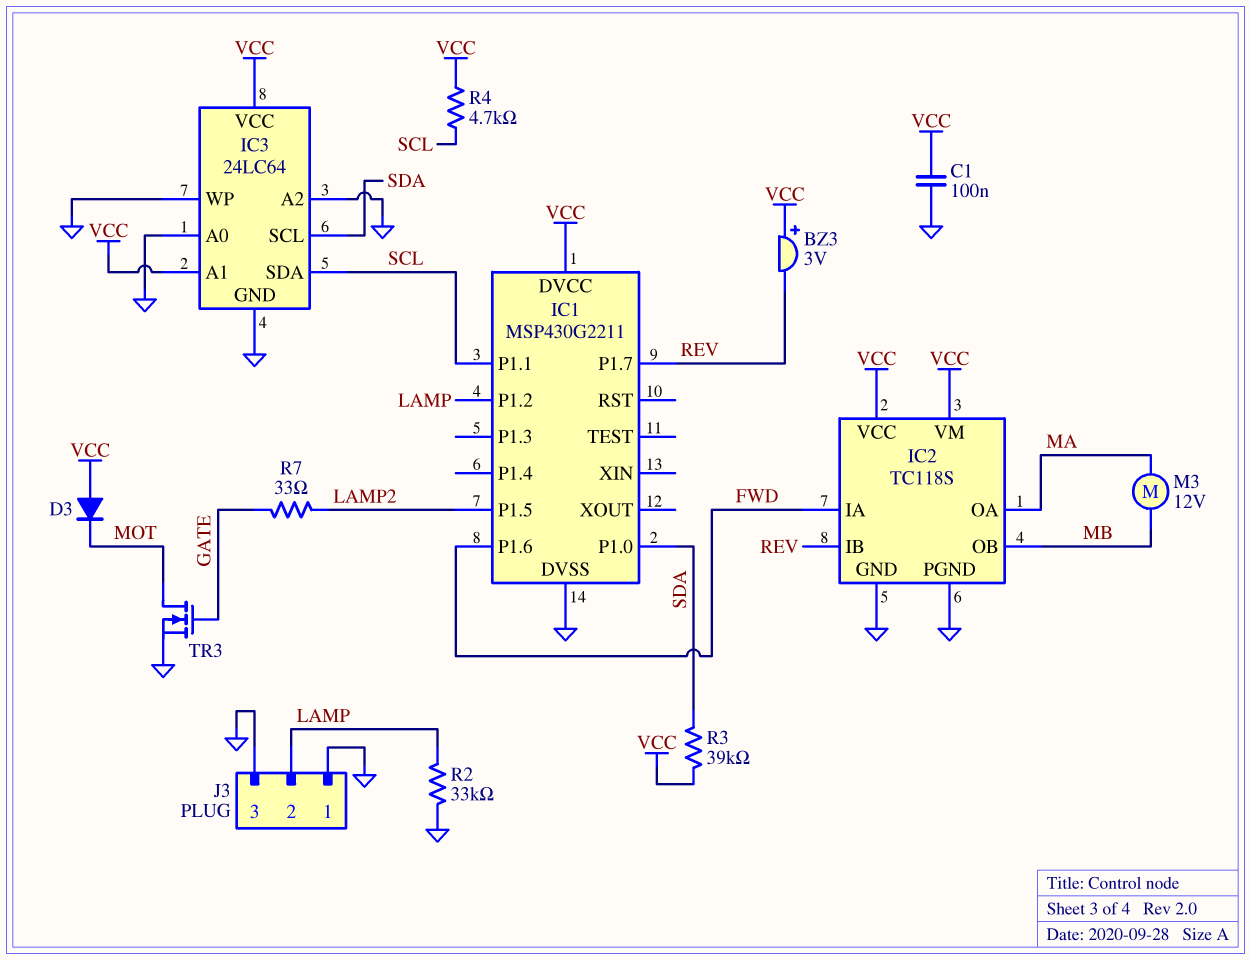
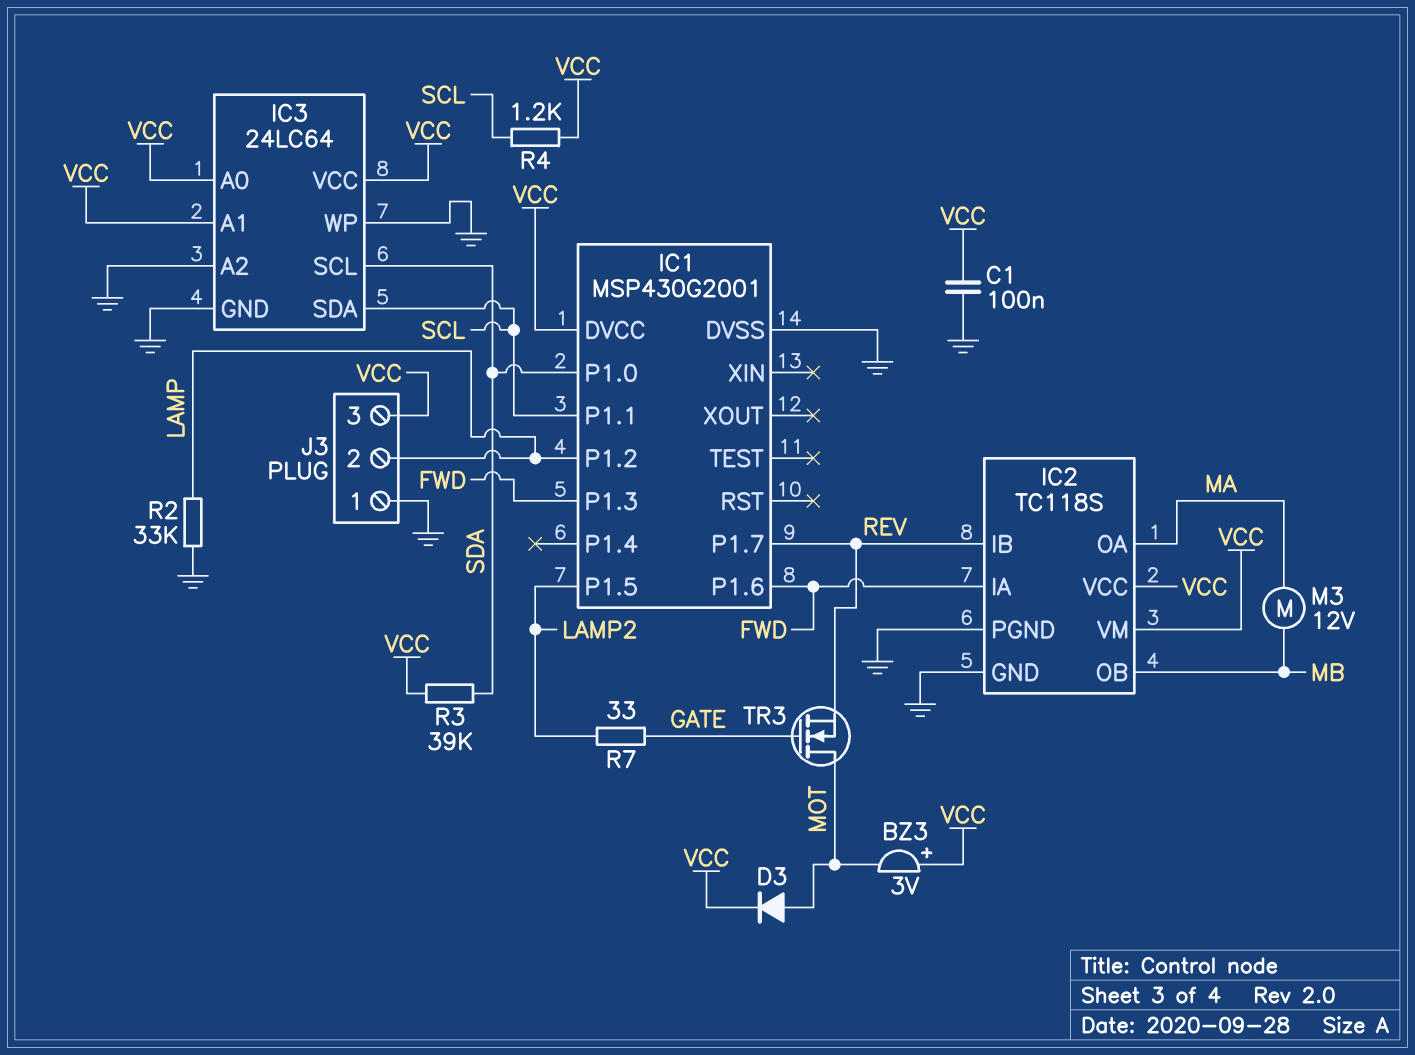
BZ3: buzzer 3V (plus VCC, minus REV) -> buzzer 3V (plus VCC, minus MOT)
D3: diode (A VCC, K MOT) -> diode (A MOT, K VCC)
IC1: MSP430G2211 -> MSP430G2001
IC1 pin P1.3: none -> FWD
IC3 pin A0: GND -> VCC
J3 pin 3: GND -> VCC
R4: 4.7k (SCL, VCC) -> 1.2k (SCL, VCC)
TR3: NMOS (G GATE, D MOT, S GND) -> NMOS (G GATE, D MOT, S REV)

